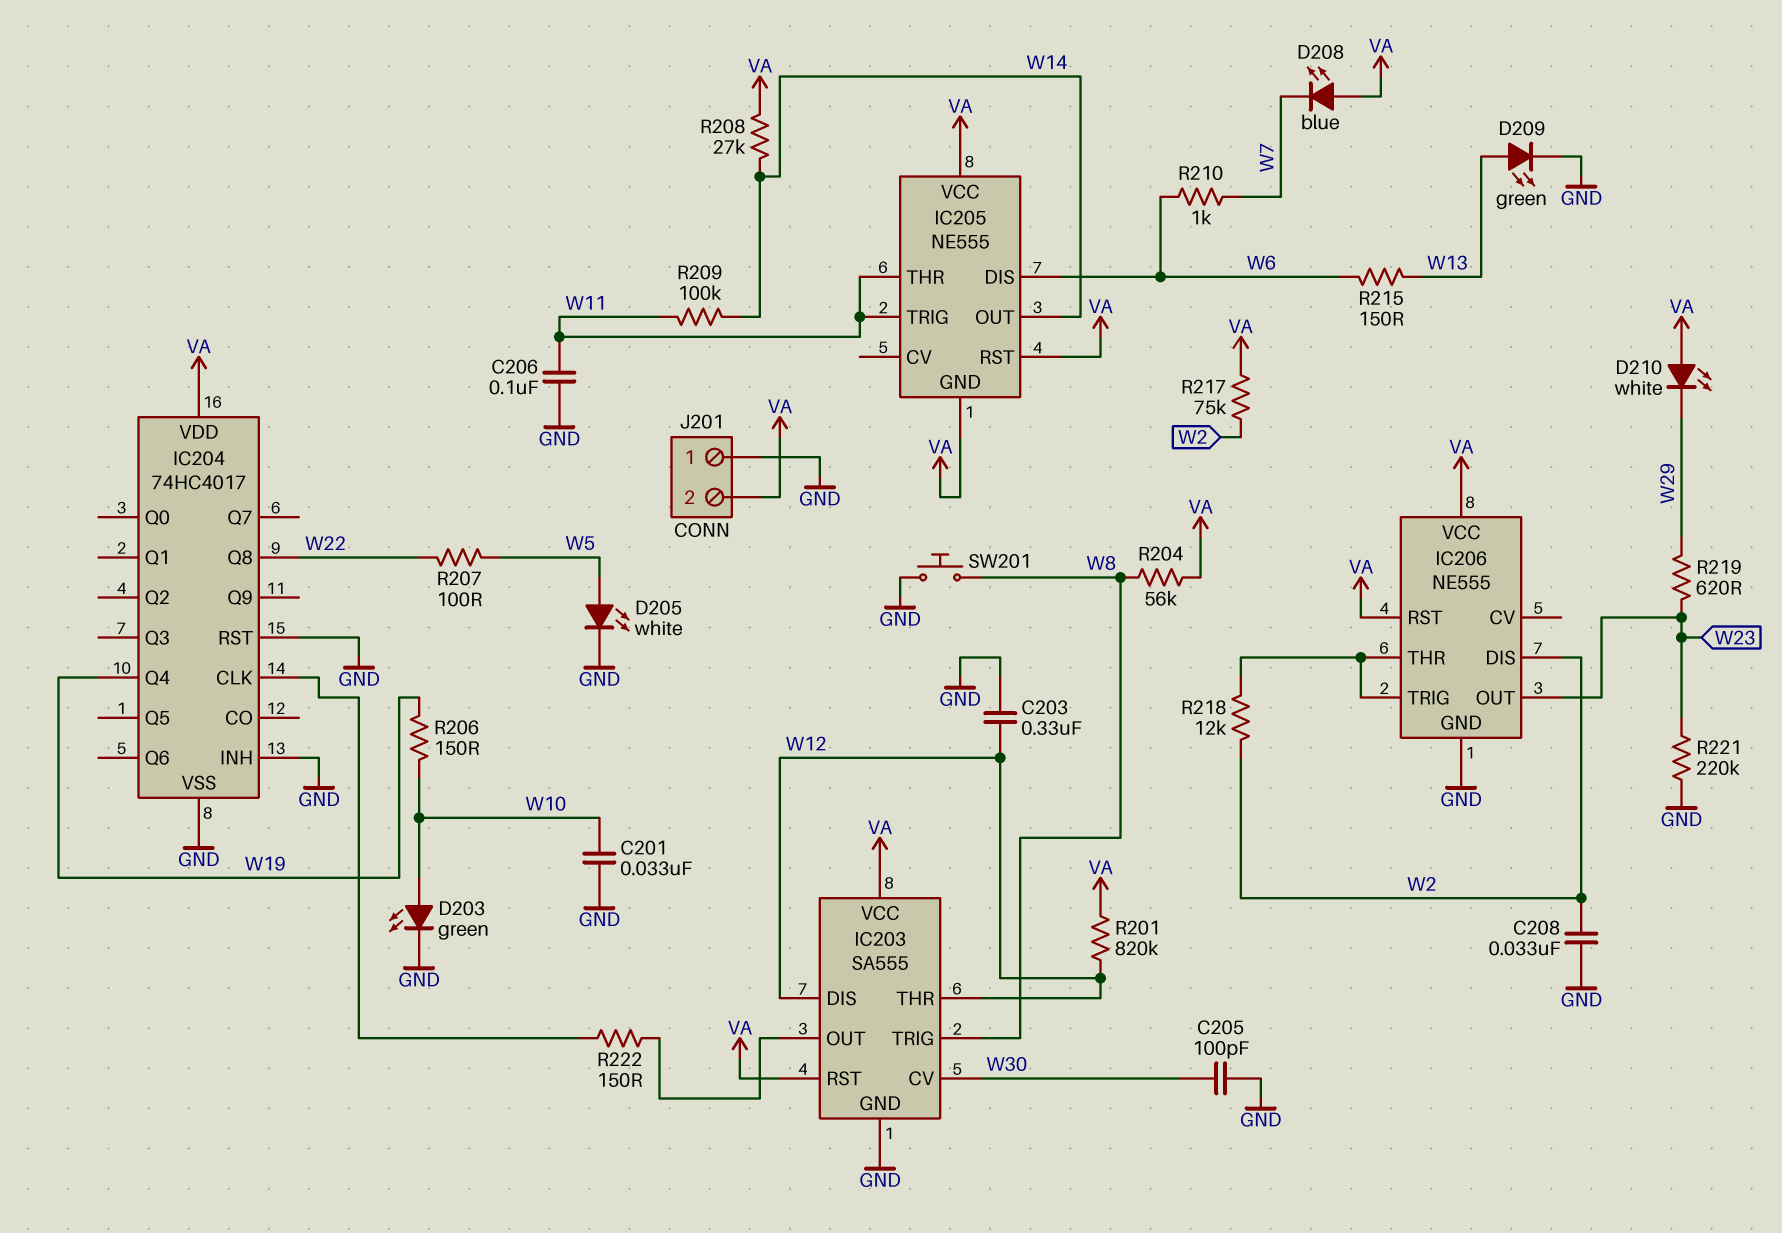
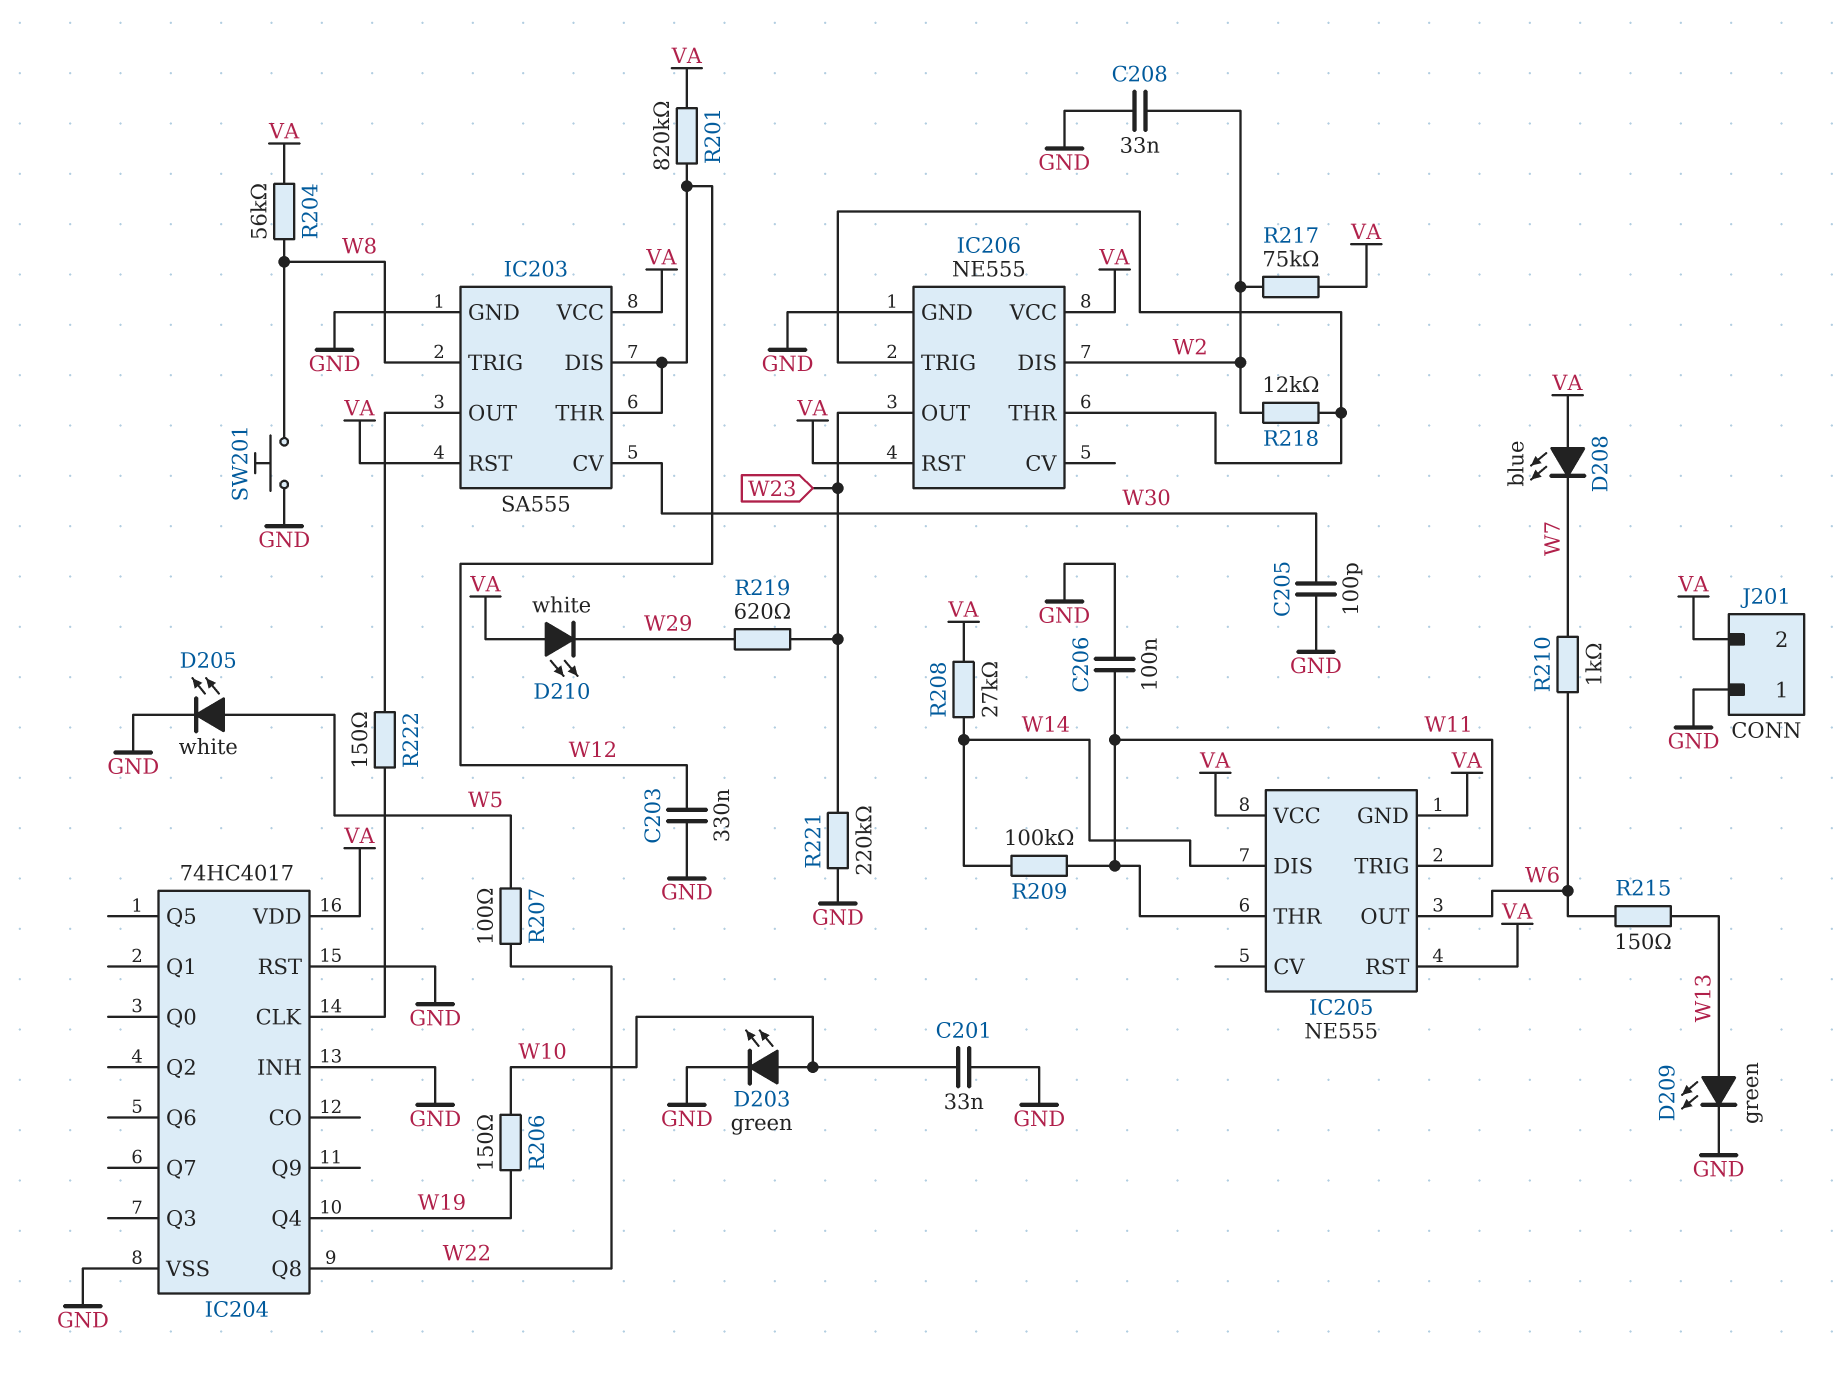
IC205 pin DIS: W6 -> W14
IC205 pin OUT: W14 -> W6

